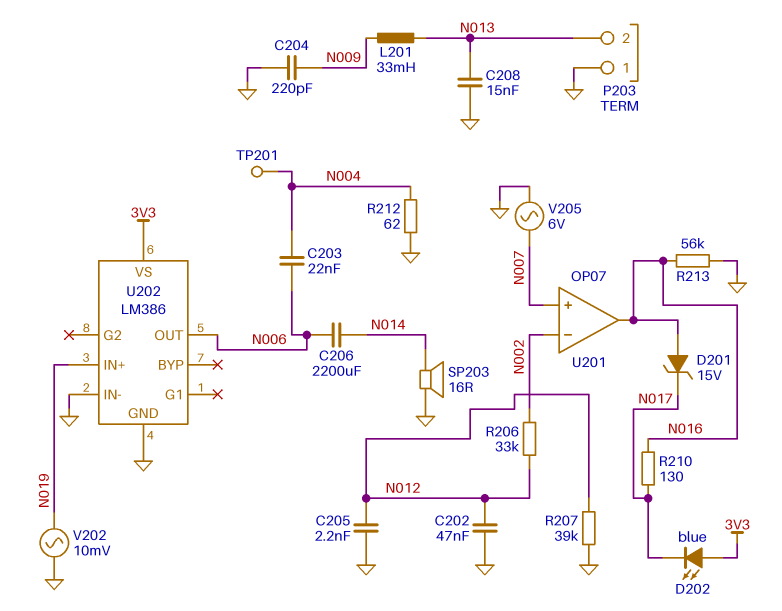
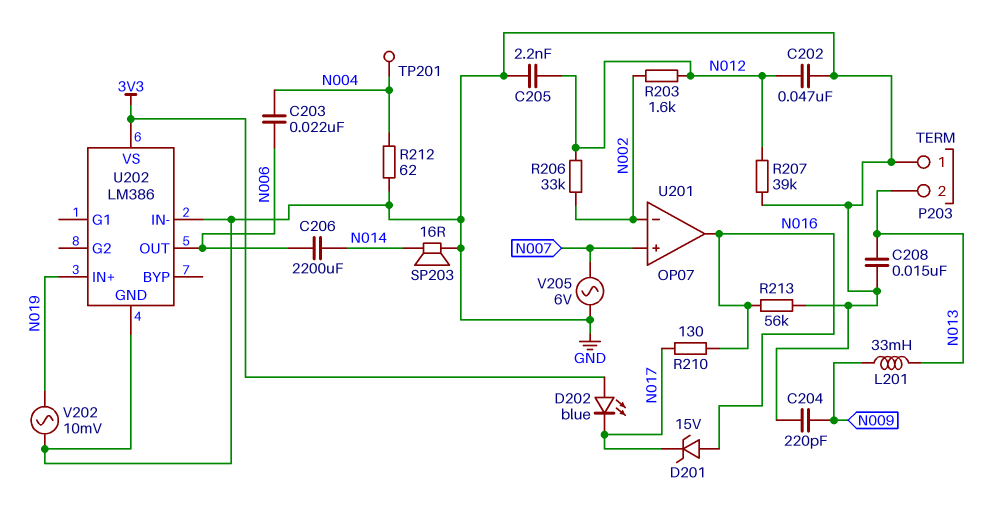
R203: none -> 1.6k (N002, N012)

